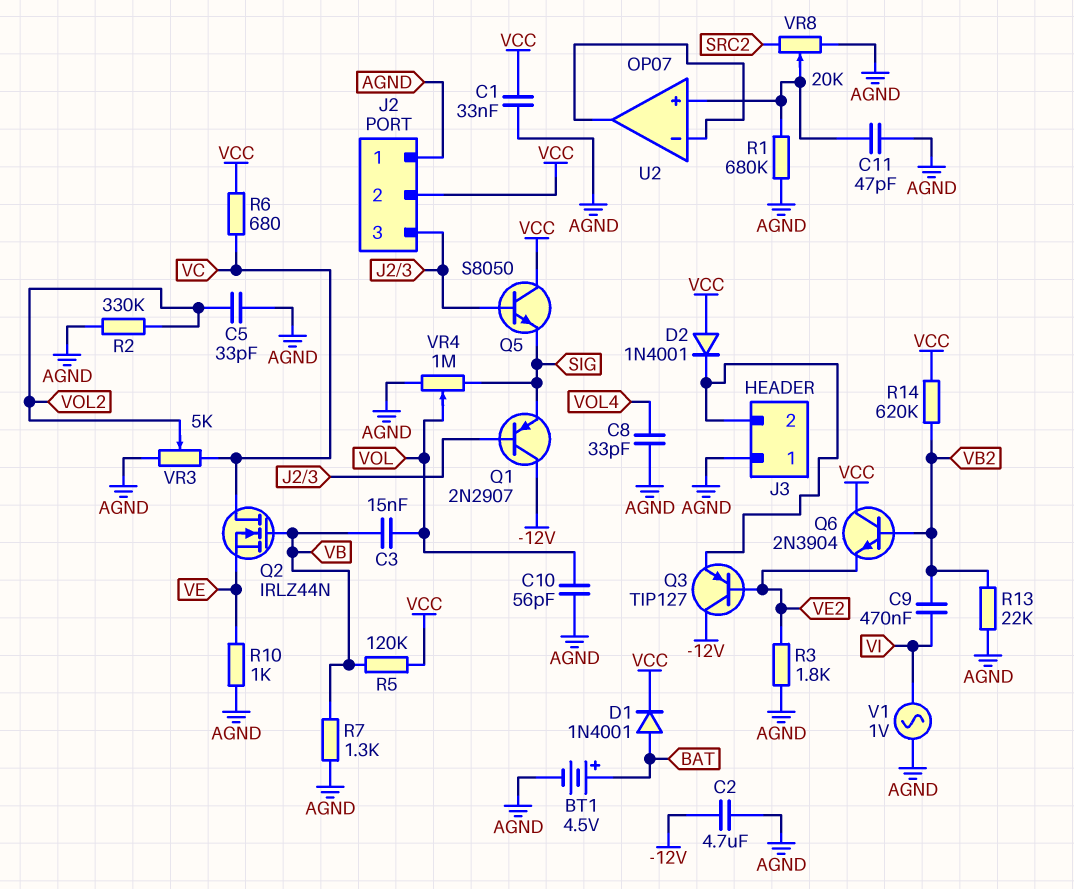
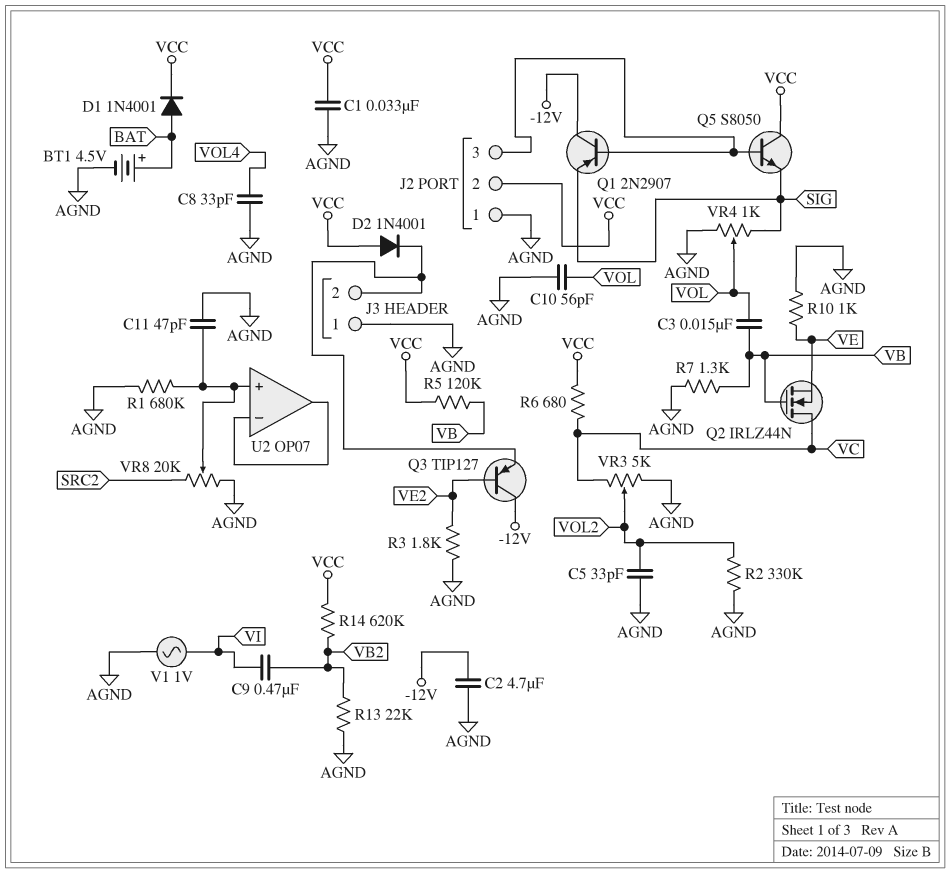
Q6: NPN 2N3904 (B VB2, C VCC, E VE2) -> none
VR4: 1M (AGND, SIG, wiper VOL) -> 1k (AGND, SIG, wiper VOL)

